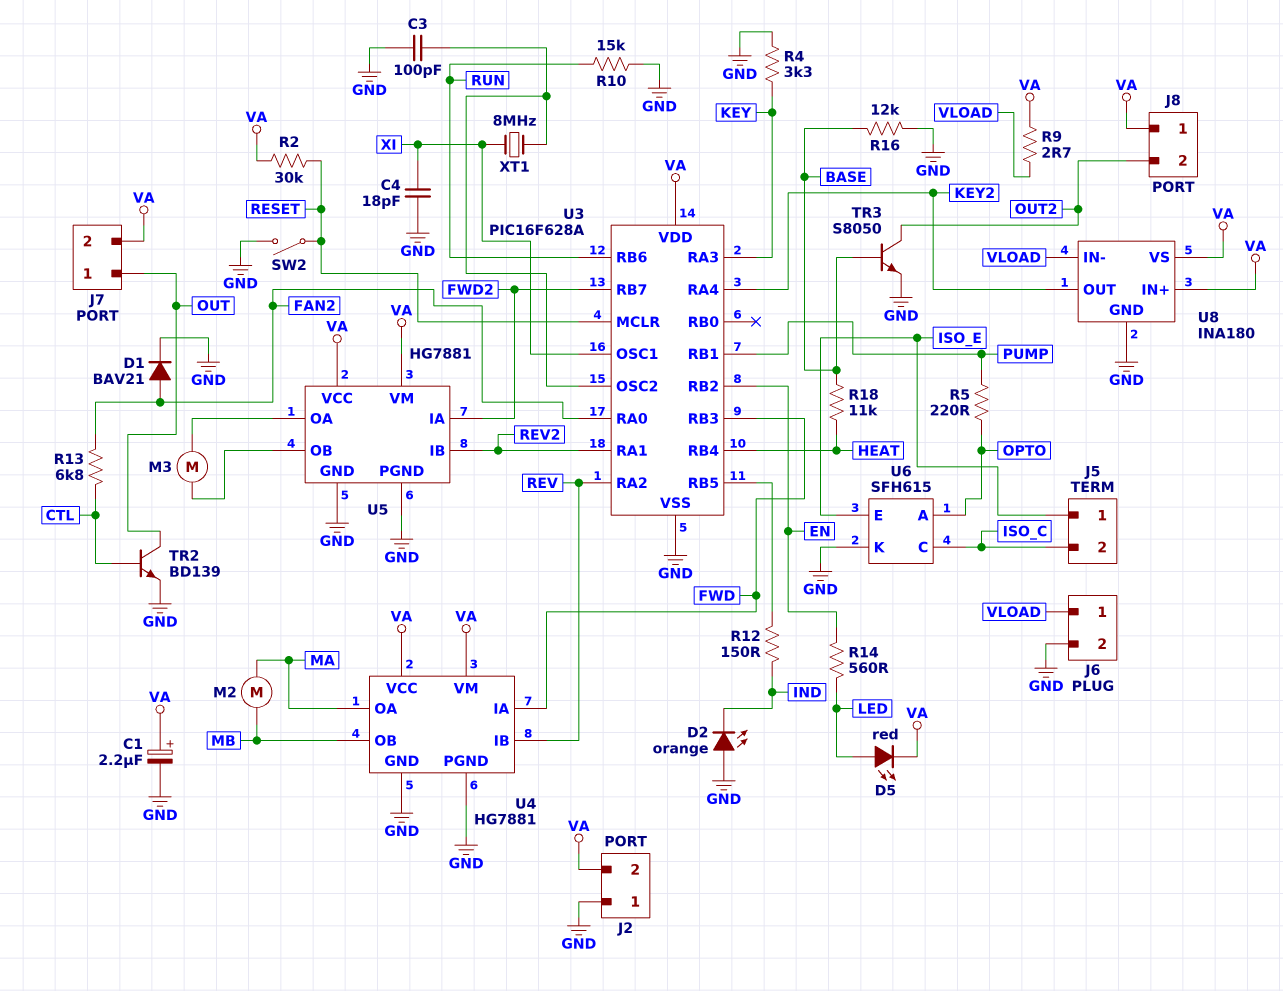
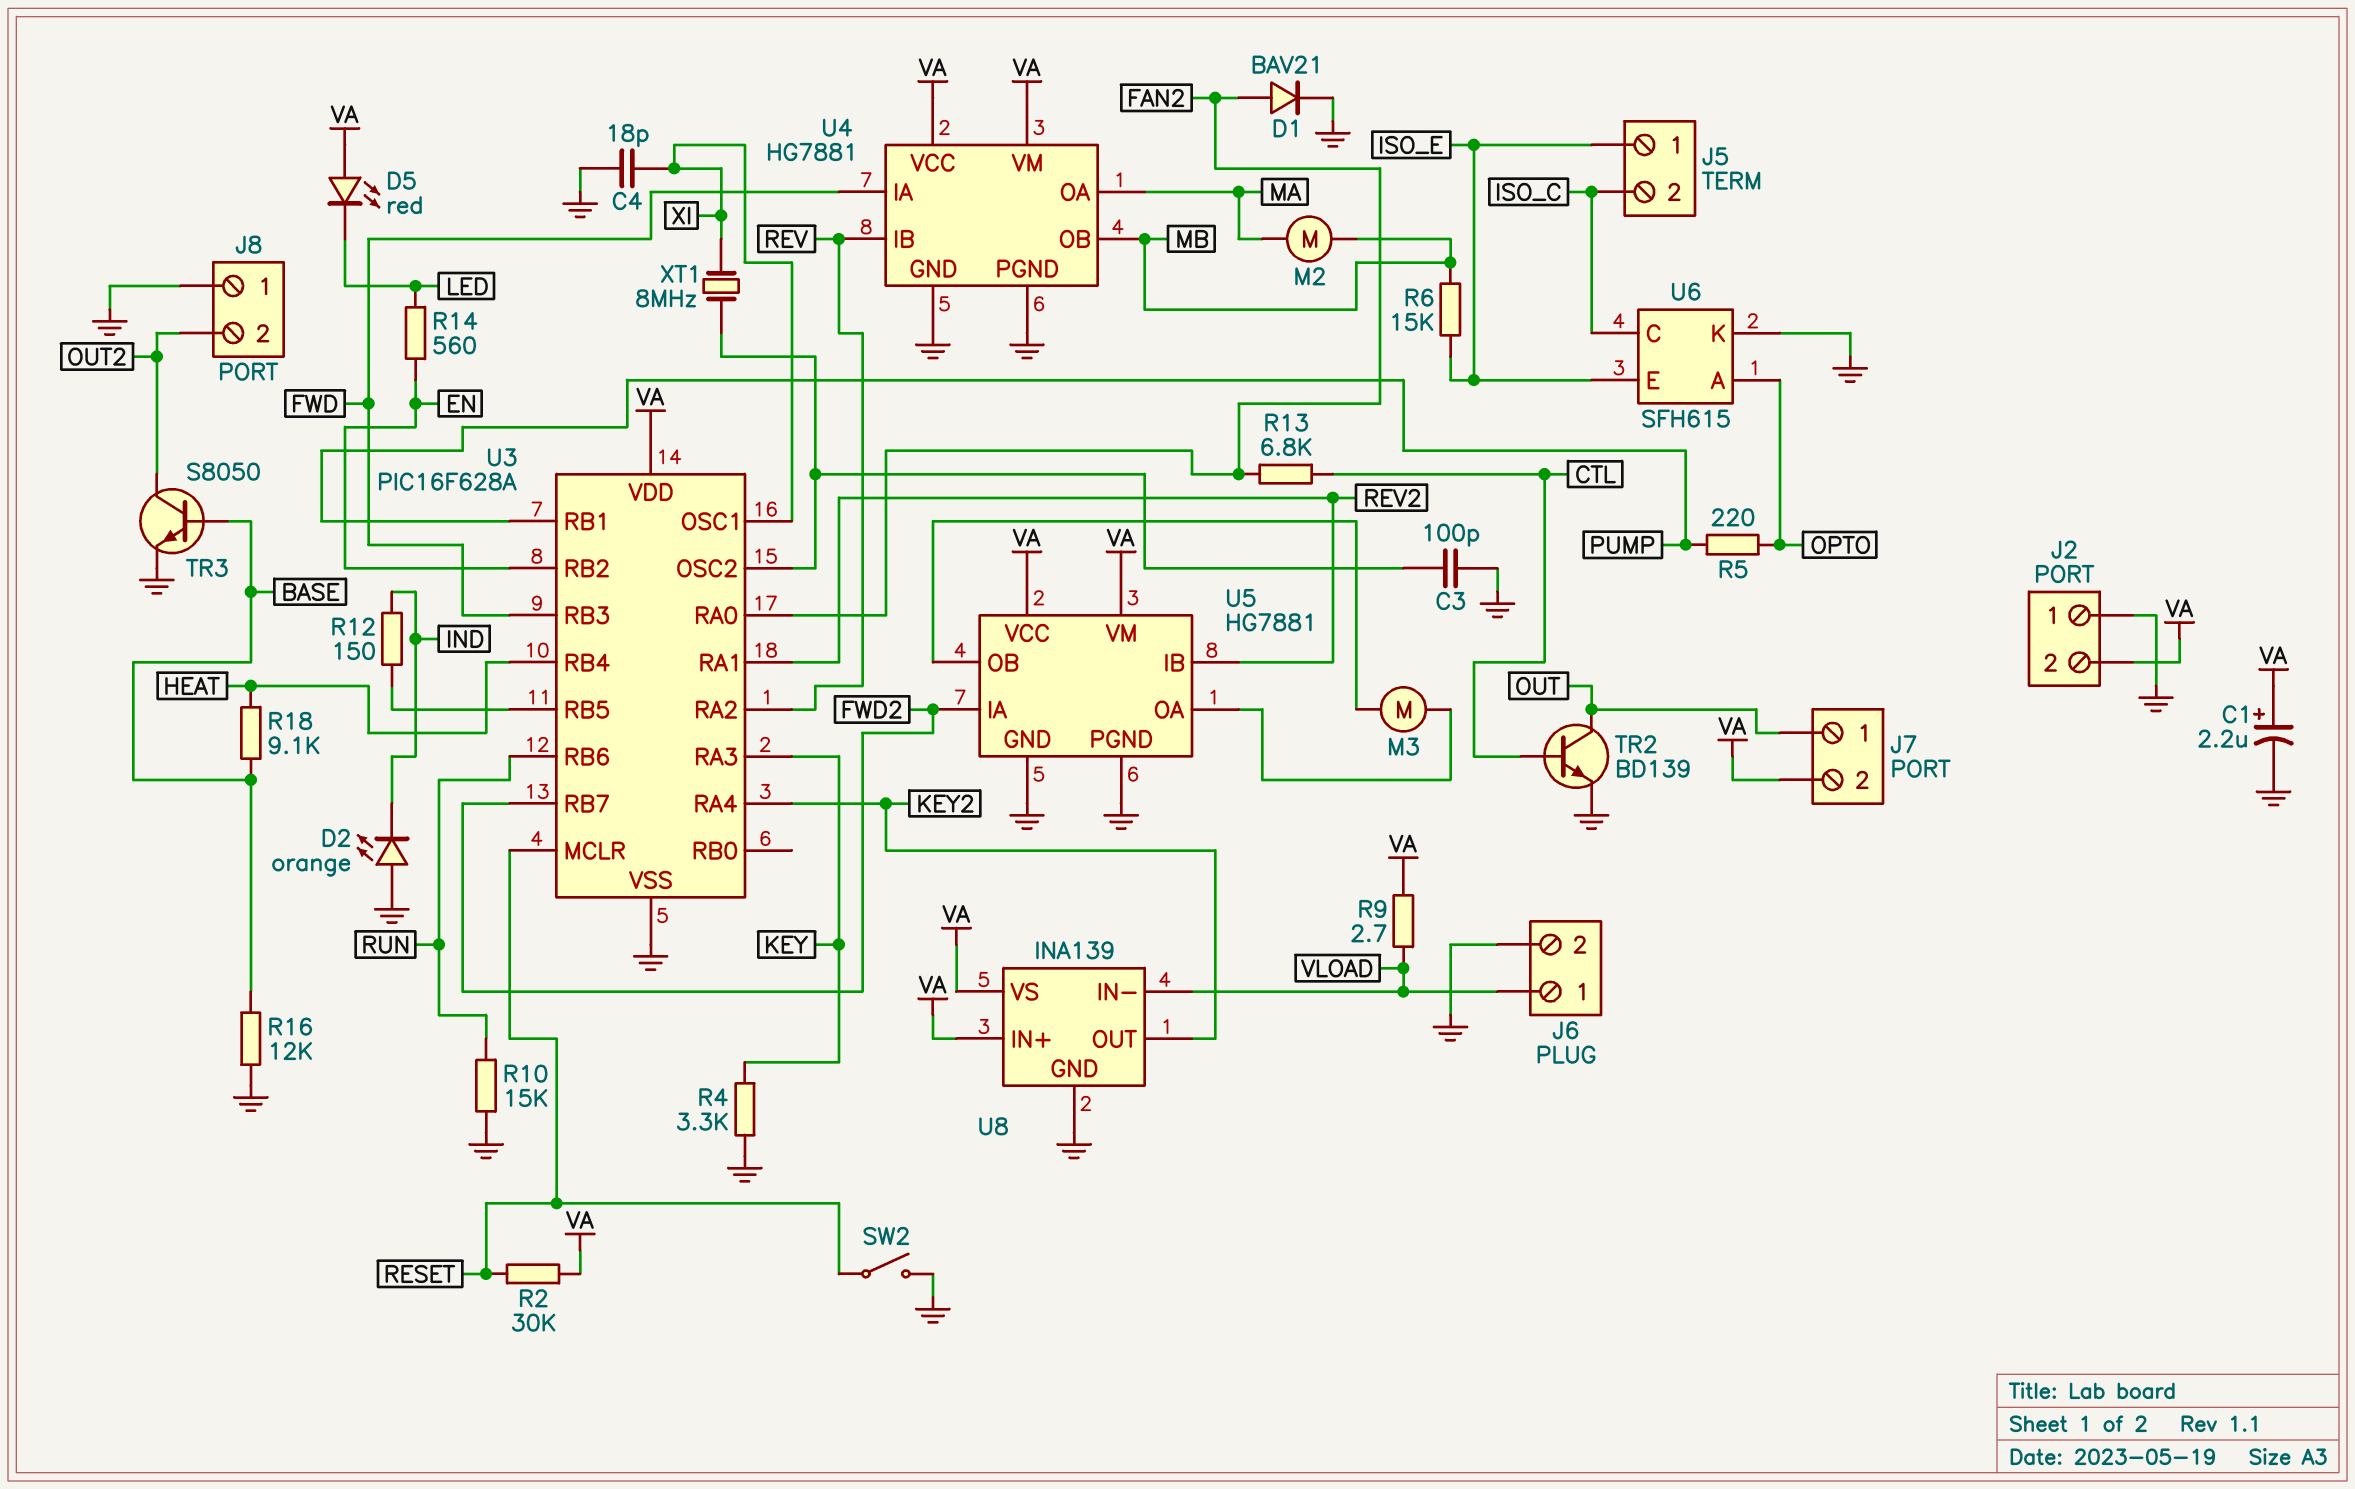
D5: LED red (A LED, K VA) -> LED red (A VA, K LED)
J8 pin 1: VA -> GND
R6: none -> 15k (ISO_E, MB)
R18: 11k (BASE, HEAT) -> 9.1k (BASE, HEAT)
U8: INA180 -> INA139

